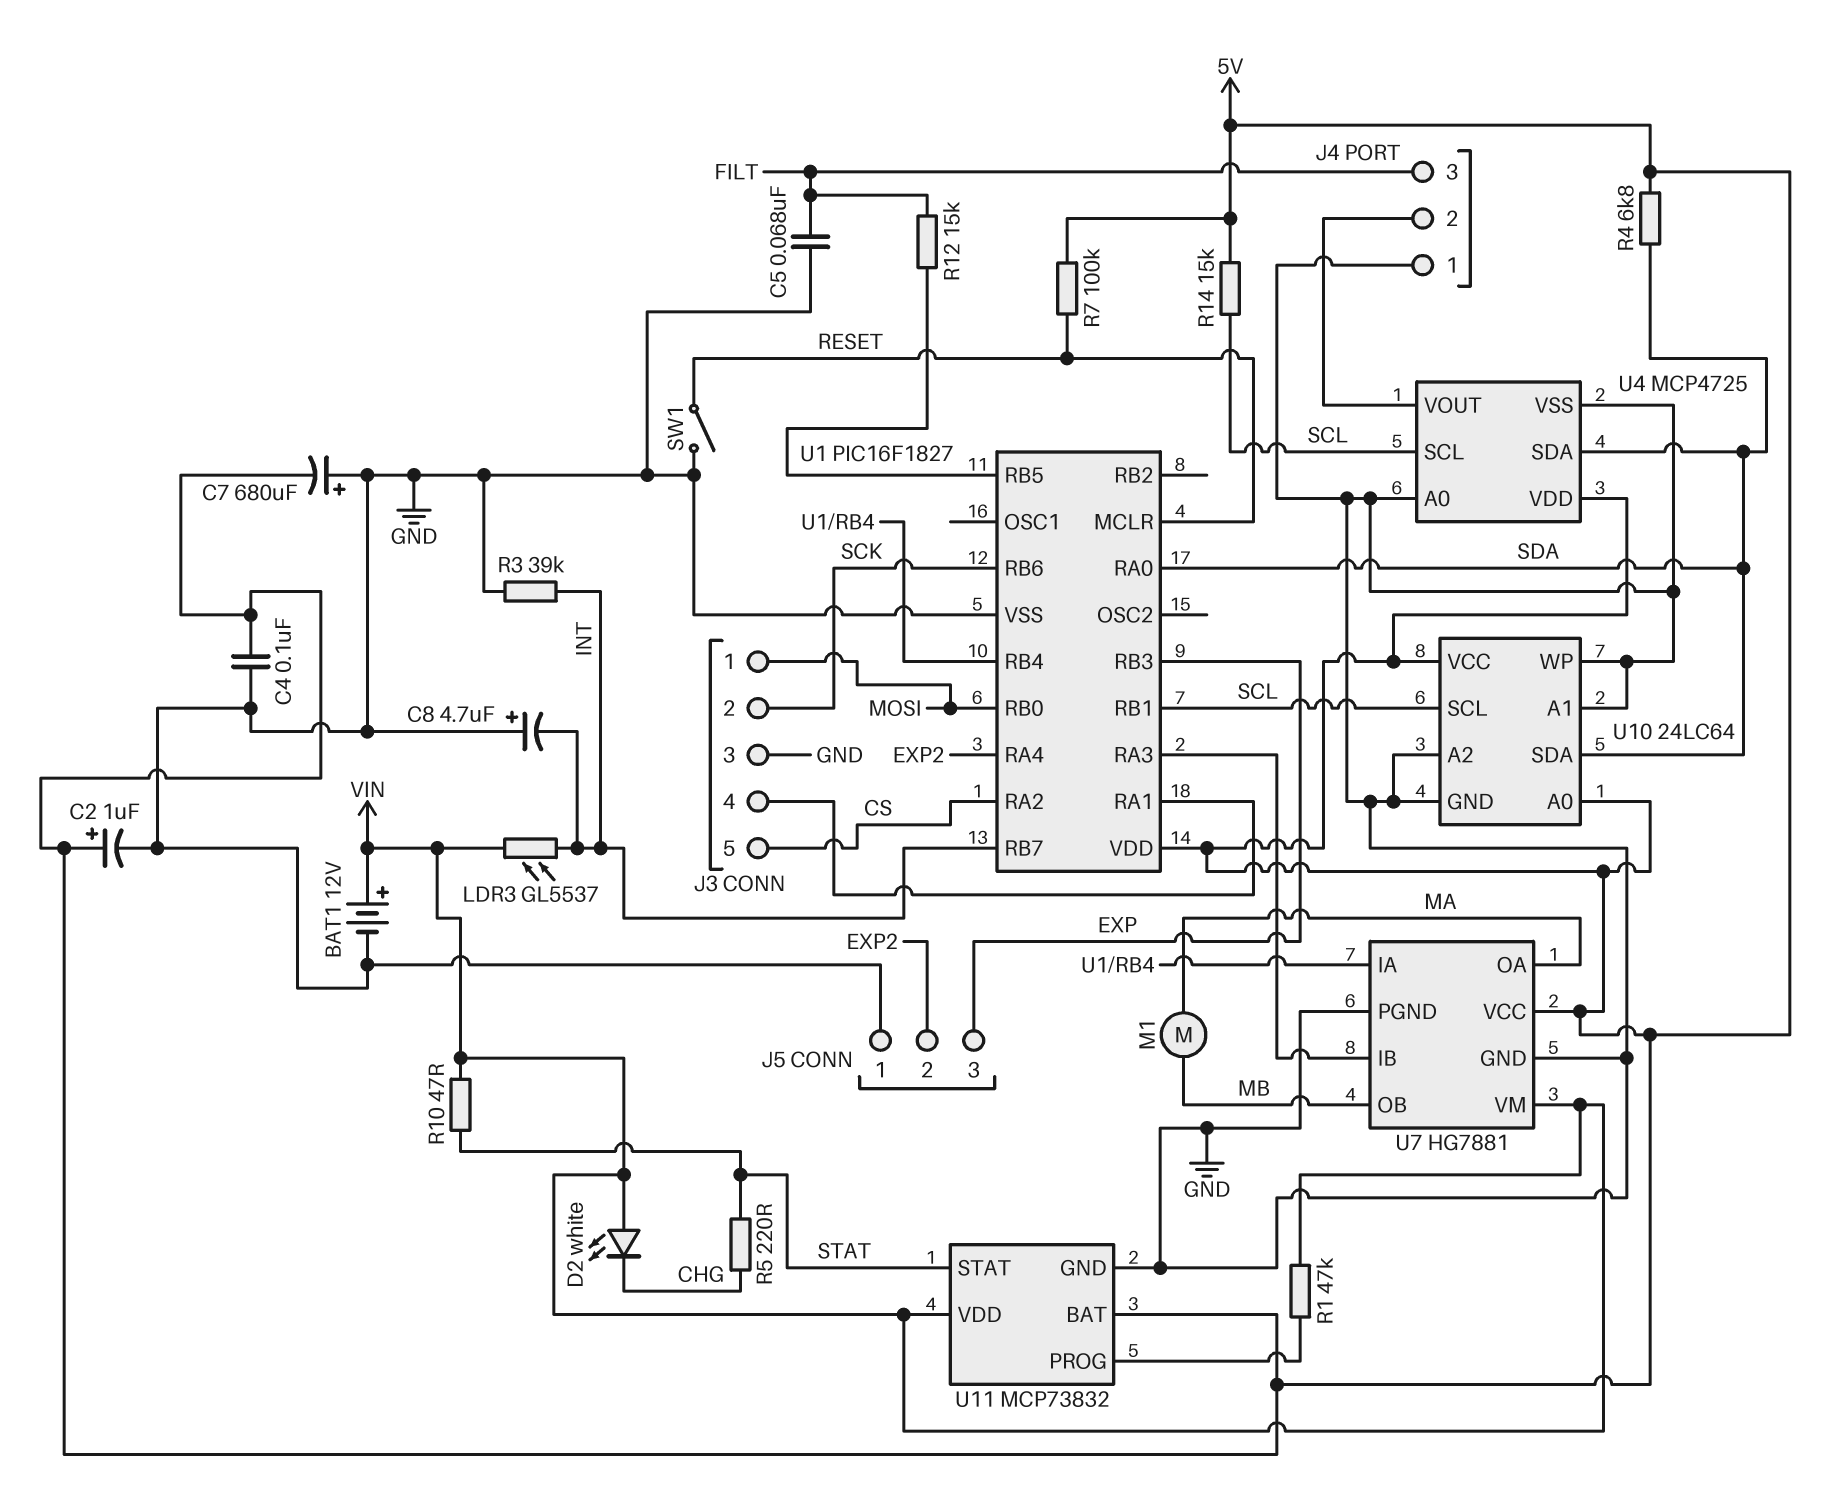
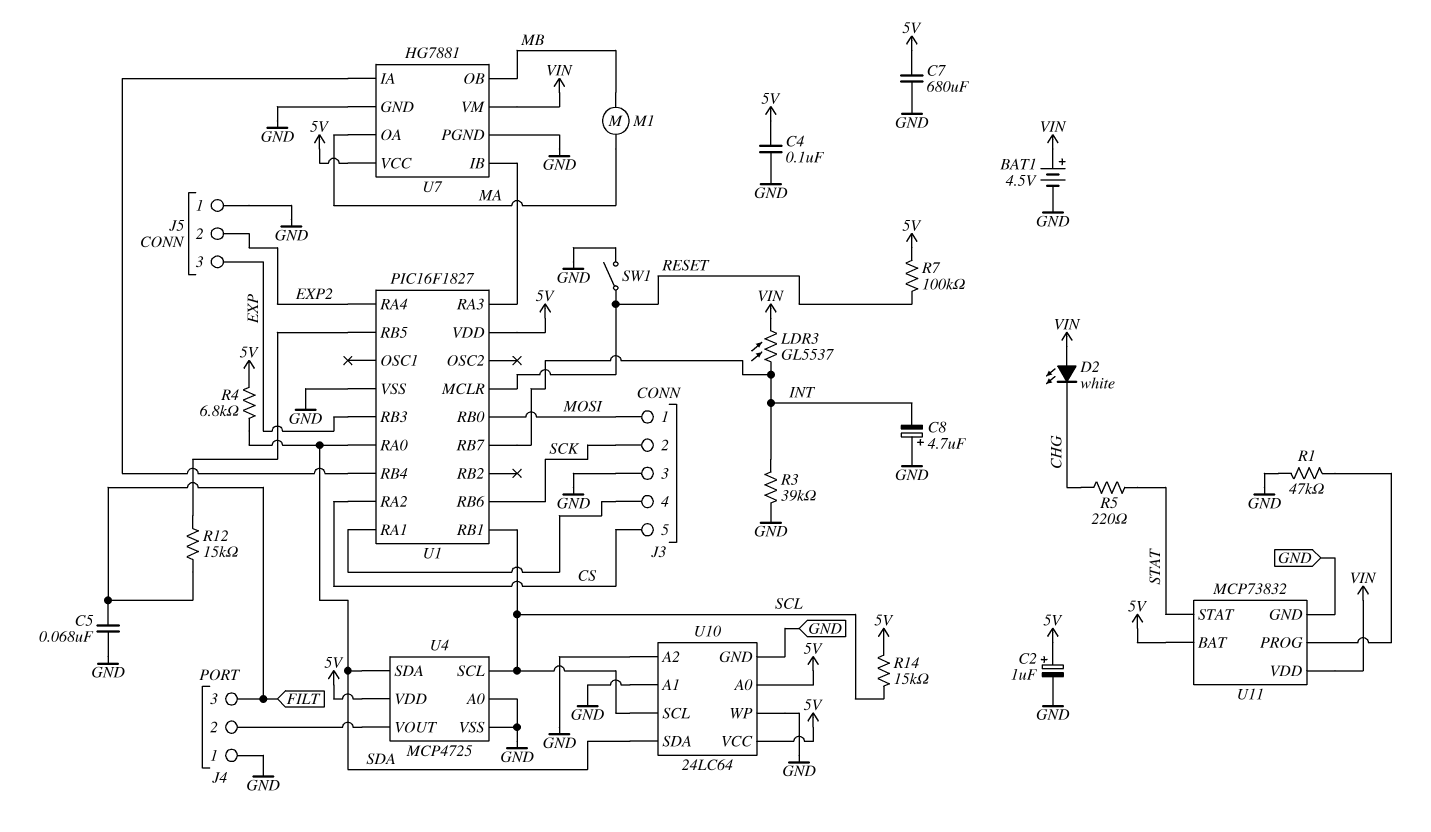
BAT1: 12V (plus VIN, minus GND) -> 4.5V (plus VIN, minus GND)
C7: 680uF (plus GND, minus 5V) -> 680uF (5V, GND)
R1: 47k (U11/PROG, VIN) -> 47k (GND, U11/PROG)
R10: 47 (STAT, VIN) -> none

